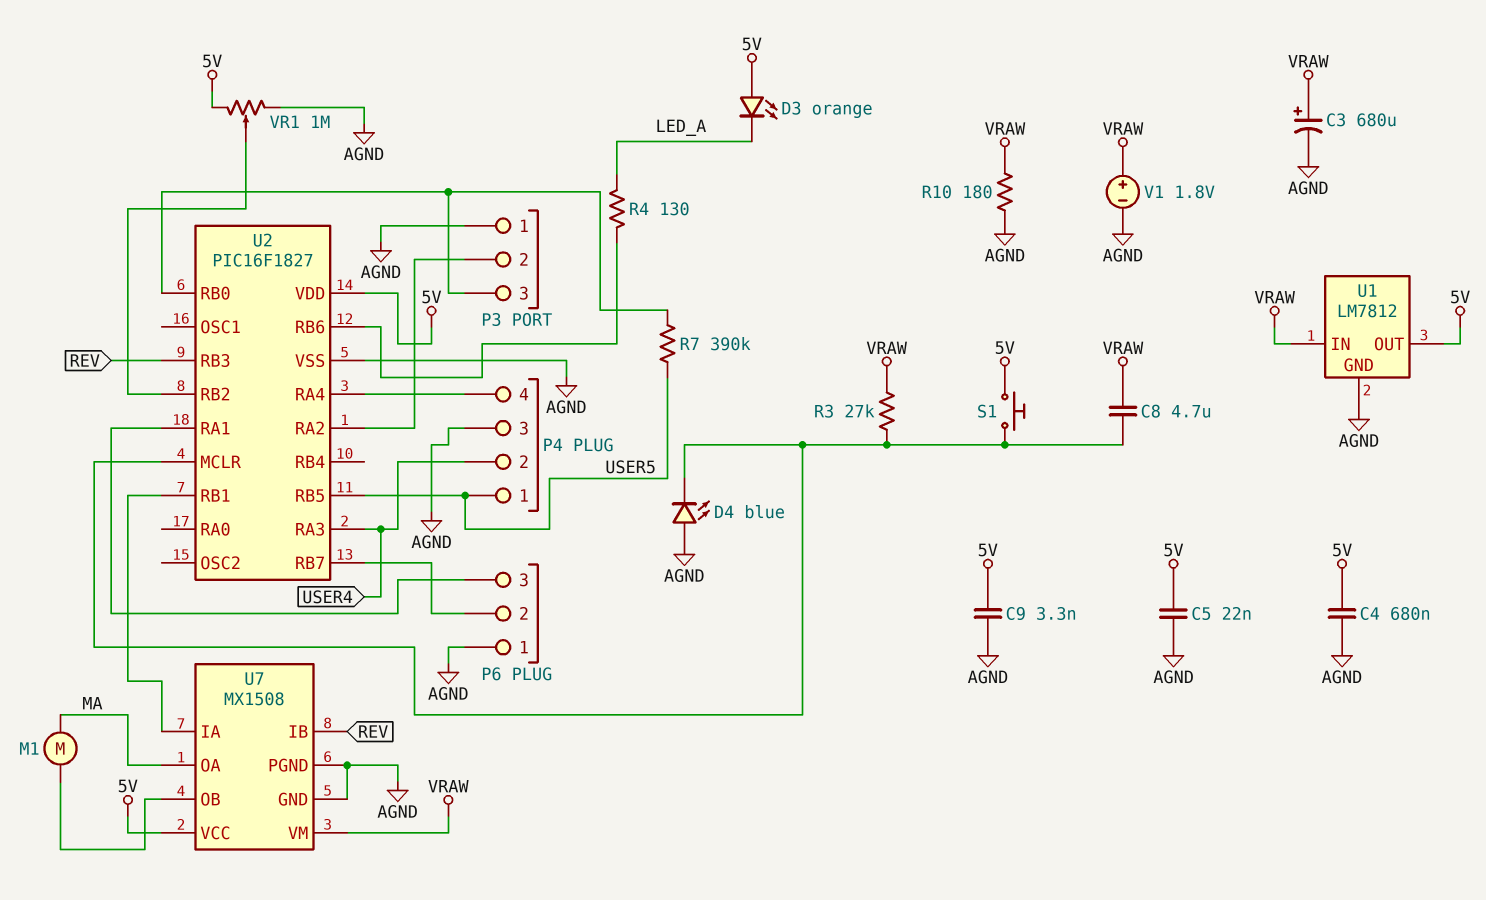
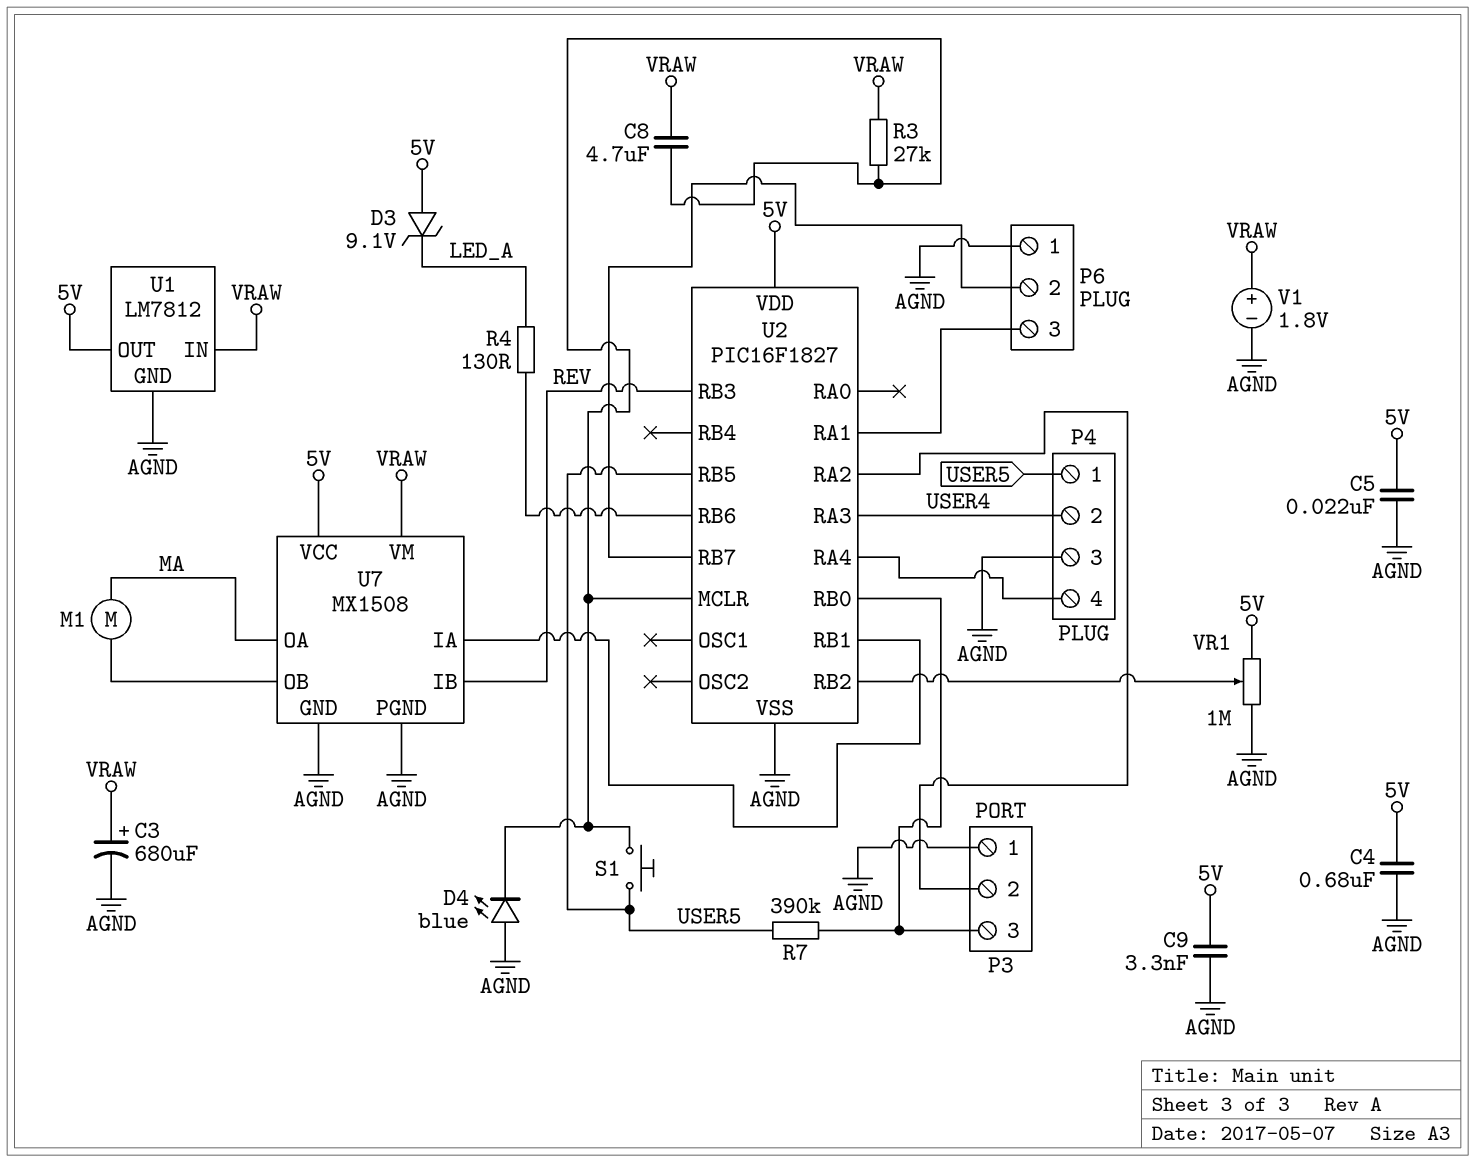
D3: LED orange (A 5V, K LED_A) -> zener 9.1V (A 5V, K LED_A)
R10: 180 (AGND, VRAW) -> none
S1: button (5V, U2/MCLR) -> button (U2/MCLR, USER5)

